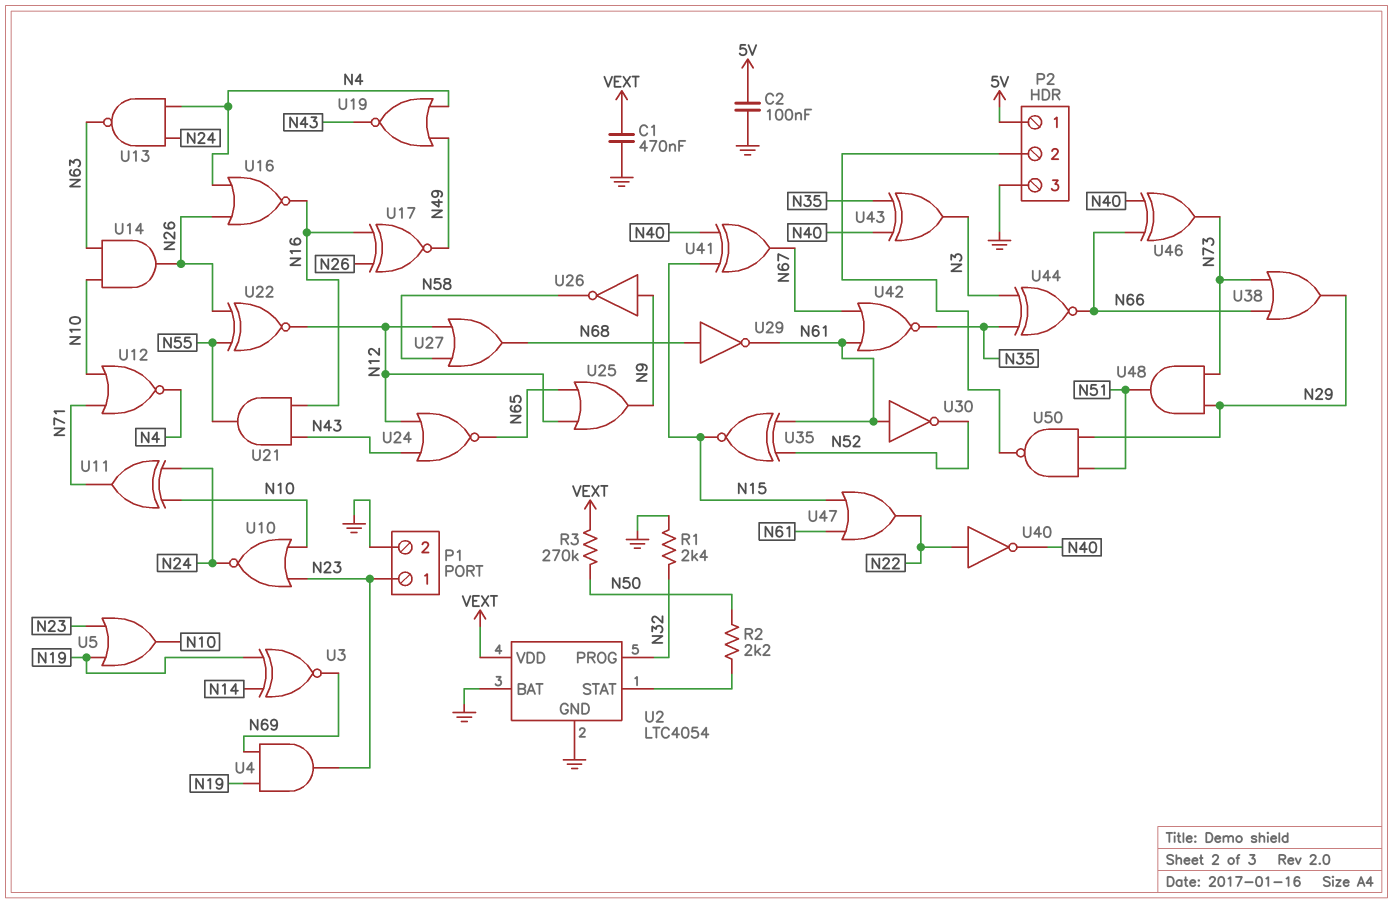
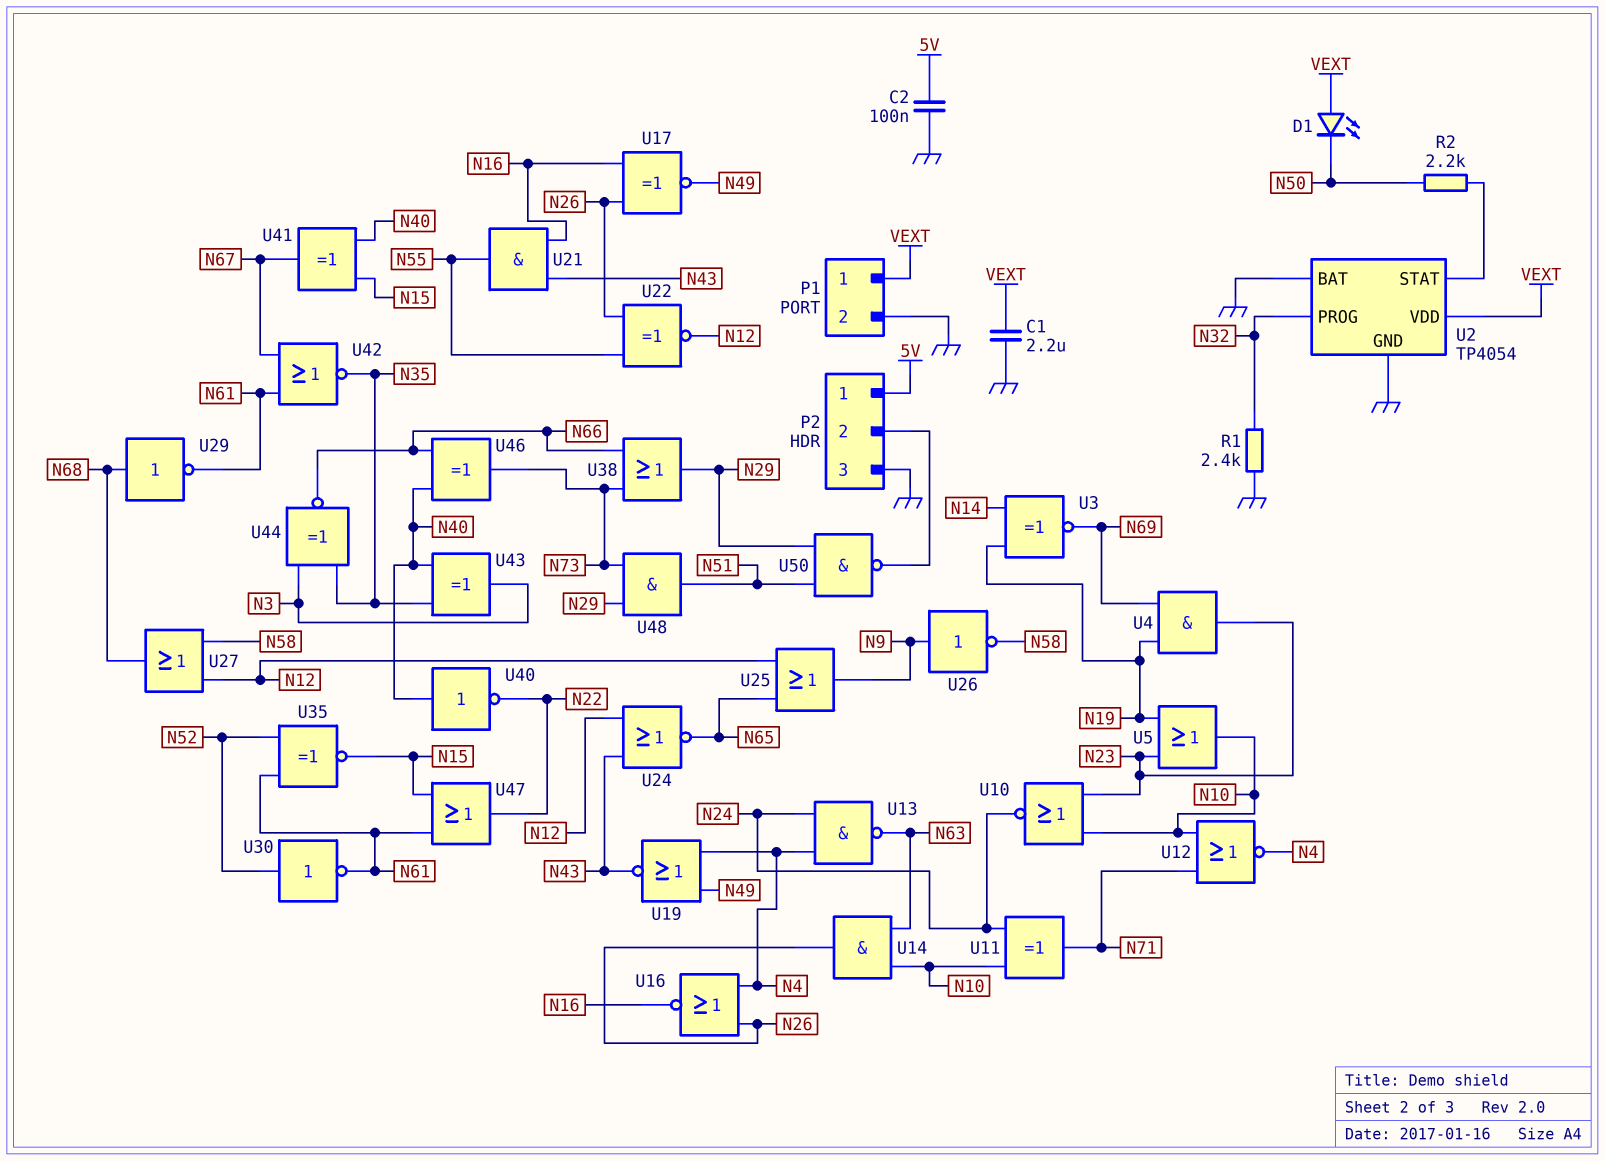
C1: 470nF (GND, VEXT) -> 2.2uF (GND, VEXT)
D1: none -> LED (A VEXT, K N50)
P1 pin 1: N23 -> VEXT
R3: 270k (N50, VEXT) -> none
U2: LTC4054 -> TP4054
U30: NOT (in N61, out N52) -> NOT (in N52, out N61)
U40: NOT (in N22, out N40) -> NOT (in N40, out N22)

